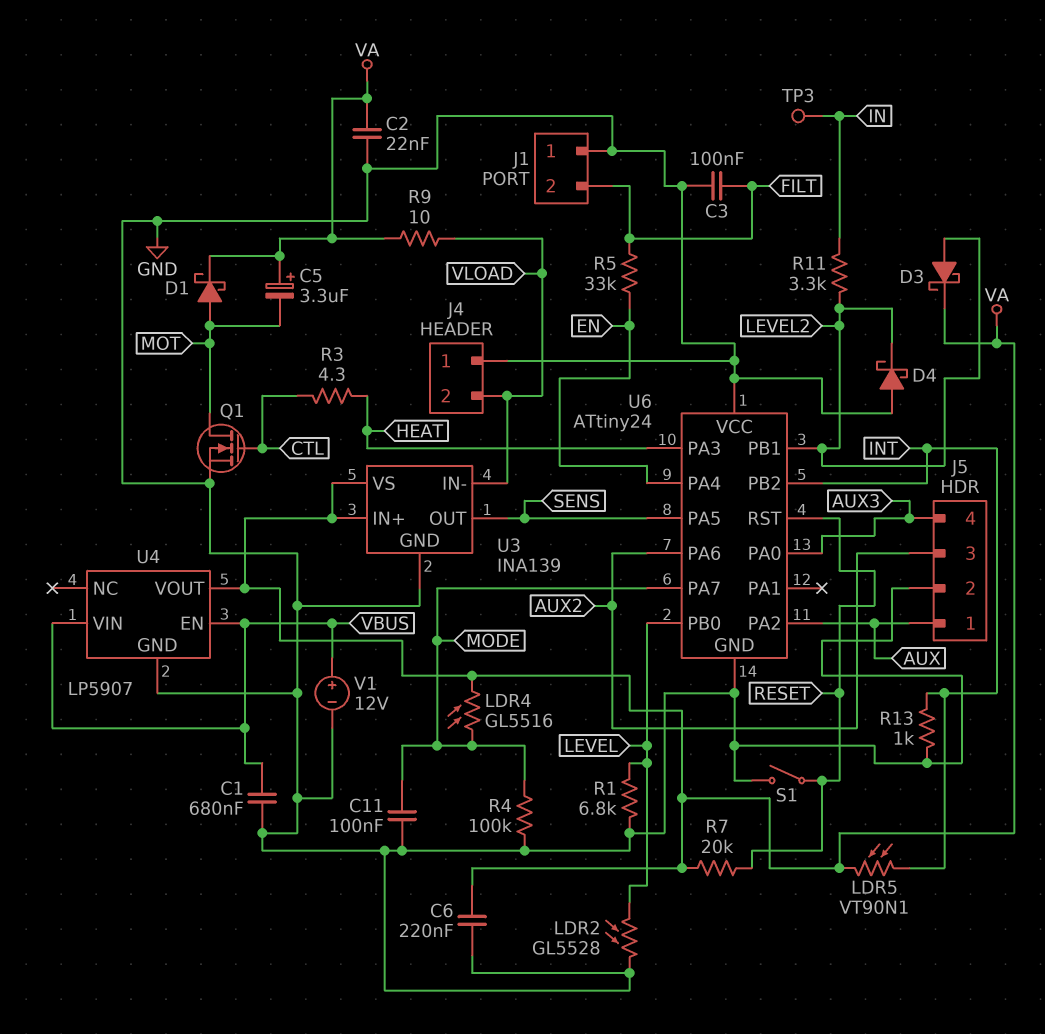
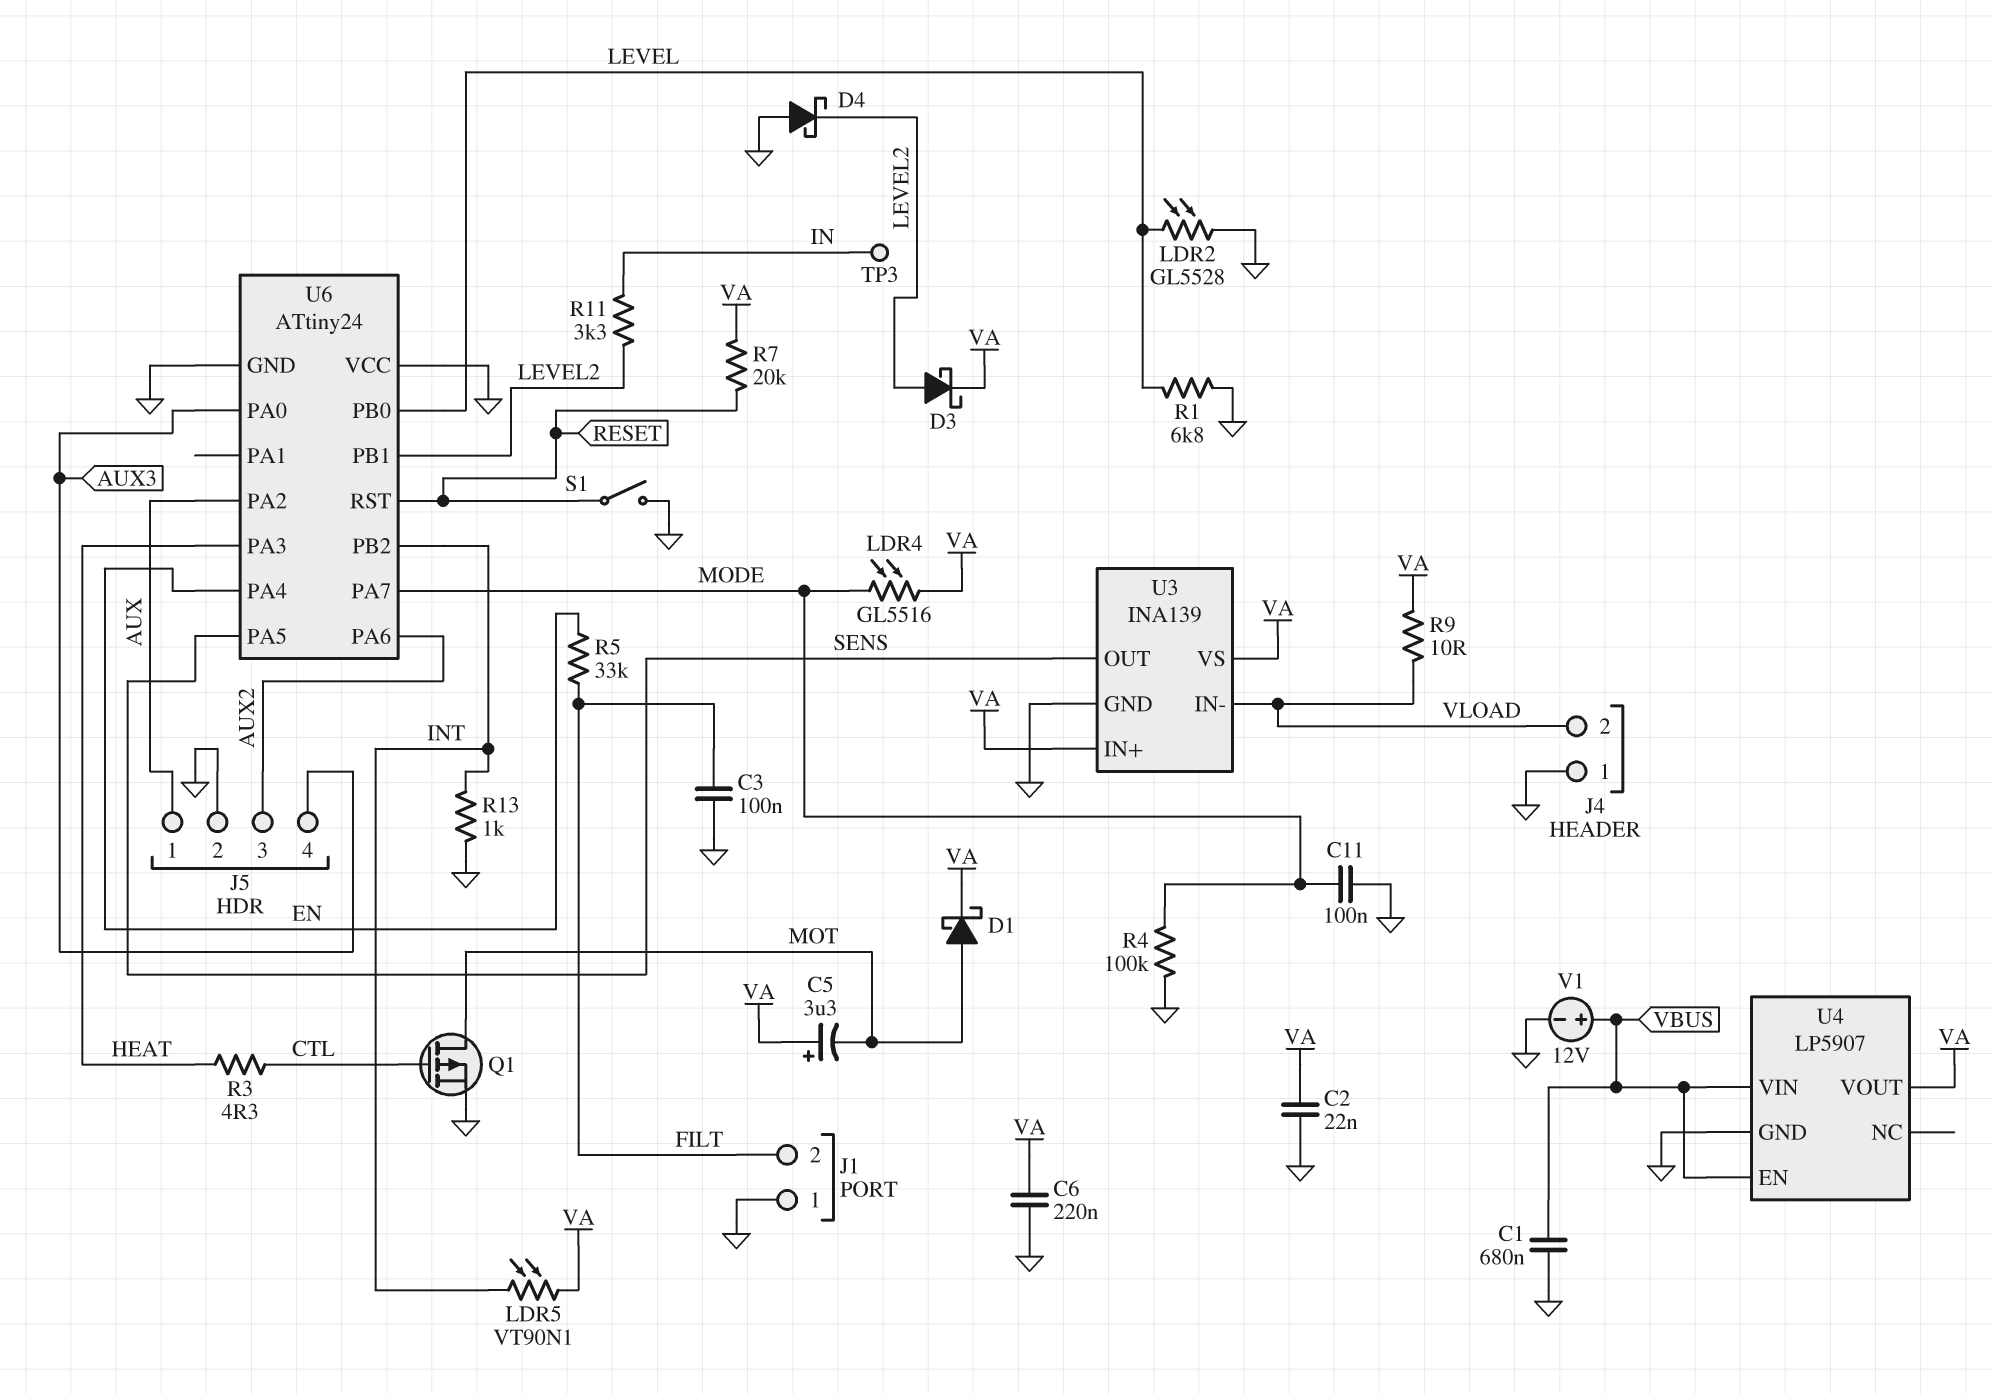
Q1: NMOS (G CTL, D MOT, S GND) -> PMOS (G CTL, D MOT, S GND)

